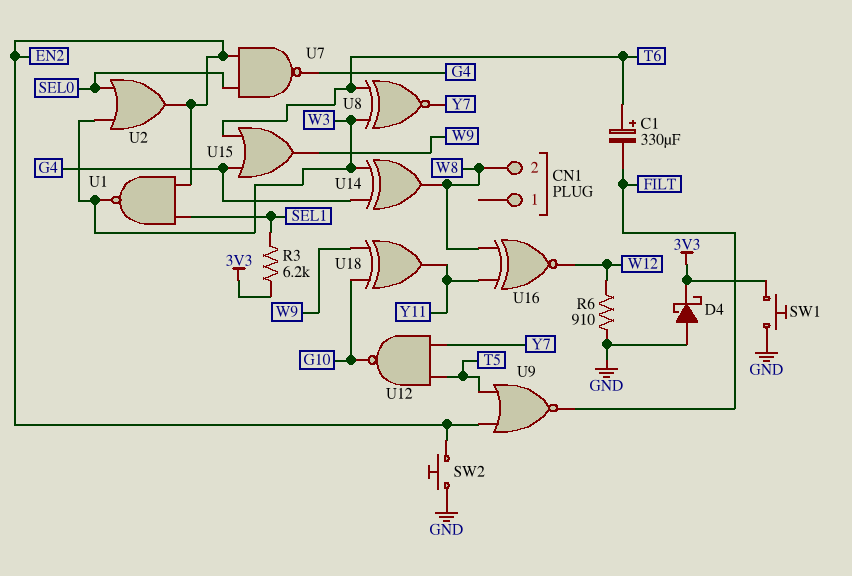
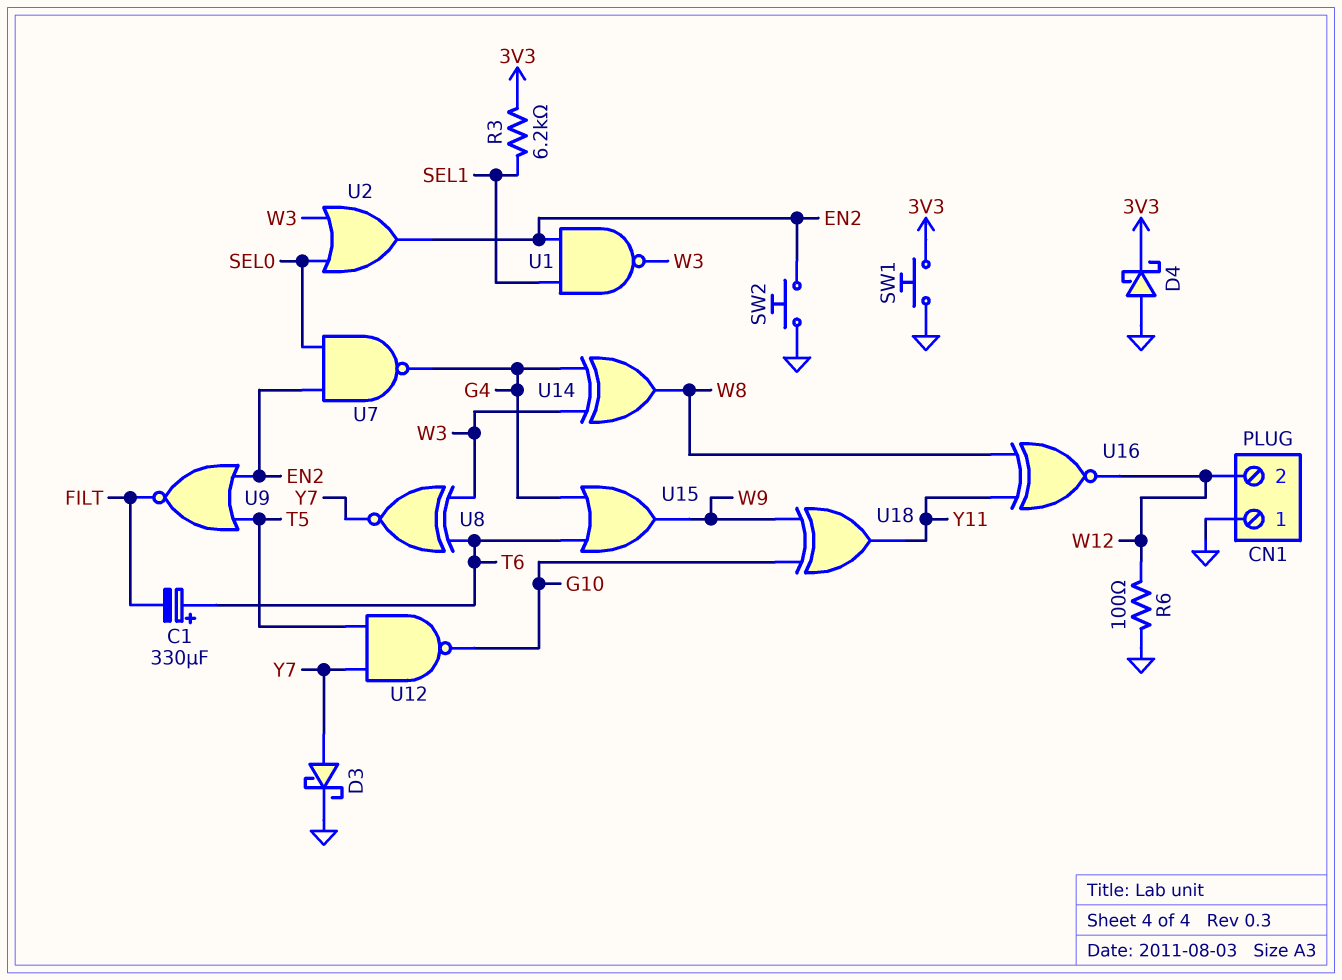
CN1 pin 1: none -> GND
CN1 pin 2: W8 -> W12
D3: none -> schottky (A Y7, K GND)
R6: 910 (GND, W12) -> 100 (GND, W12)

